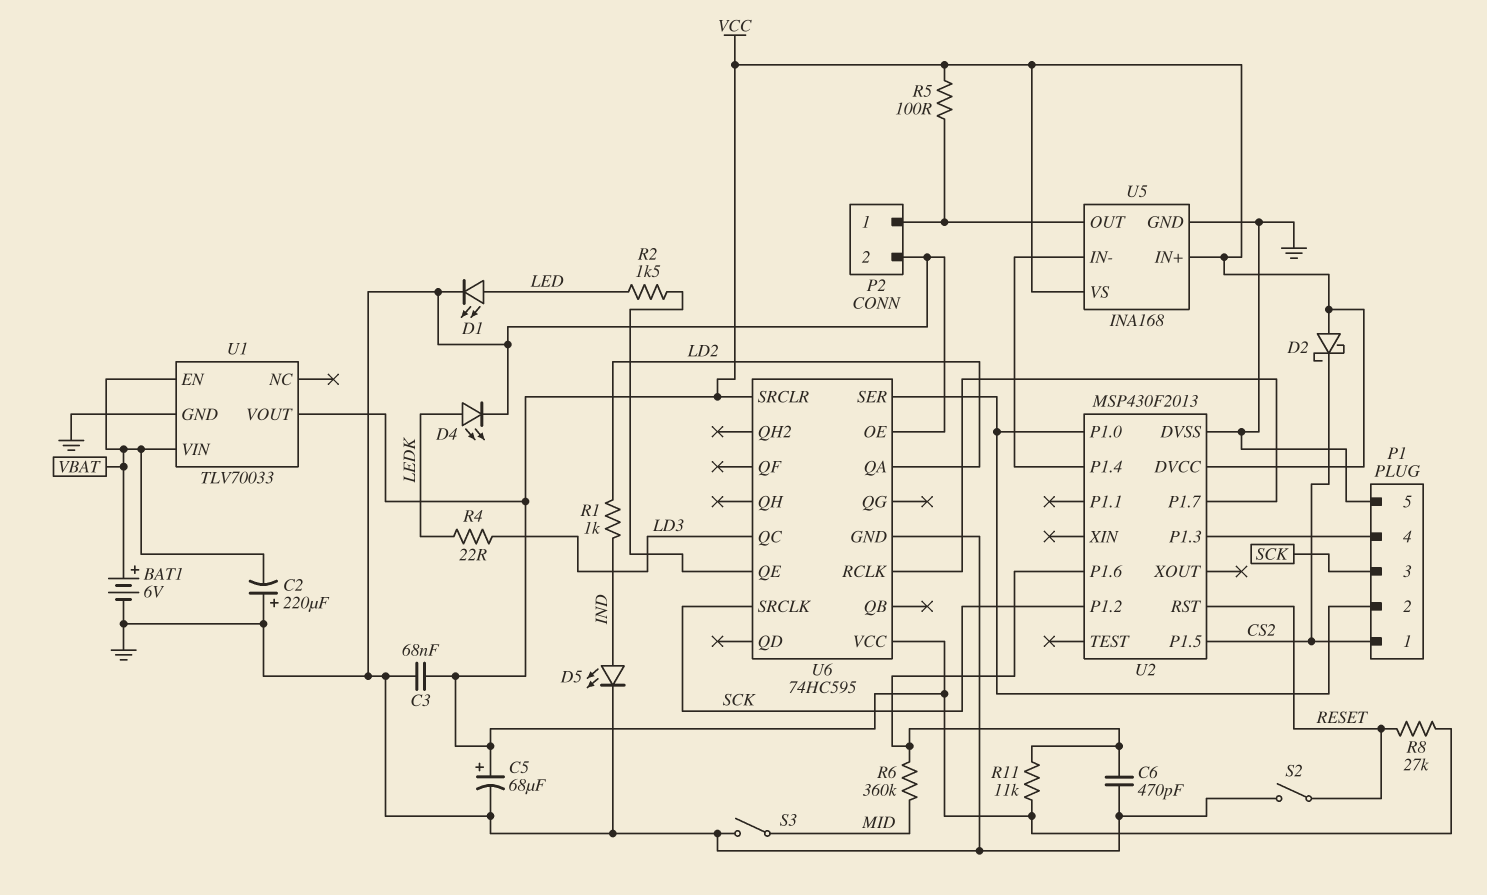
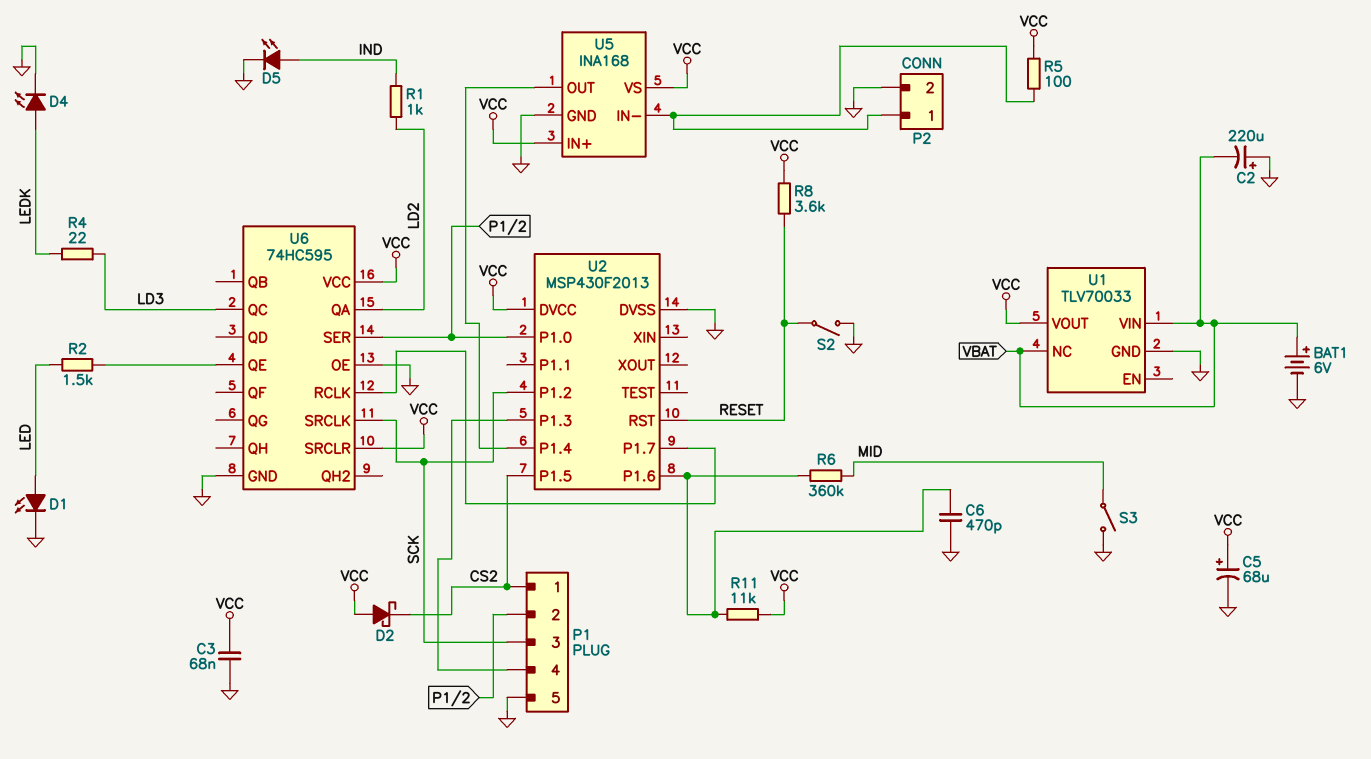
R8: 27k (RESET, VCC) -> 3.6k (RESET, VCC)
U1 pin EN: VBAT -> none
U1 pin NC: none -> VBAT
U5 pin IN-: U2/P1.4 -> P2/1
U5 pin OUT: P2/1 -> U2/P1.4

